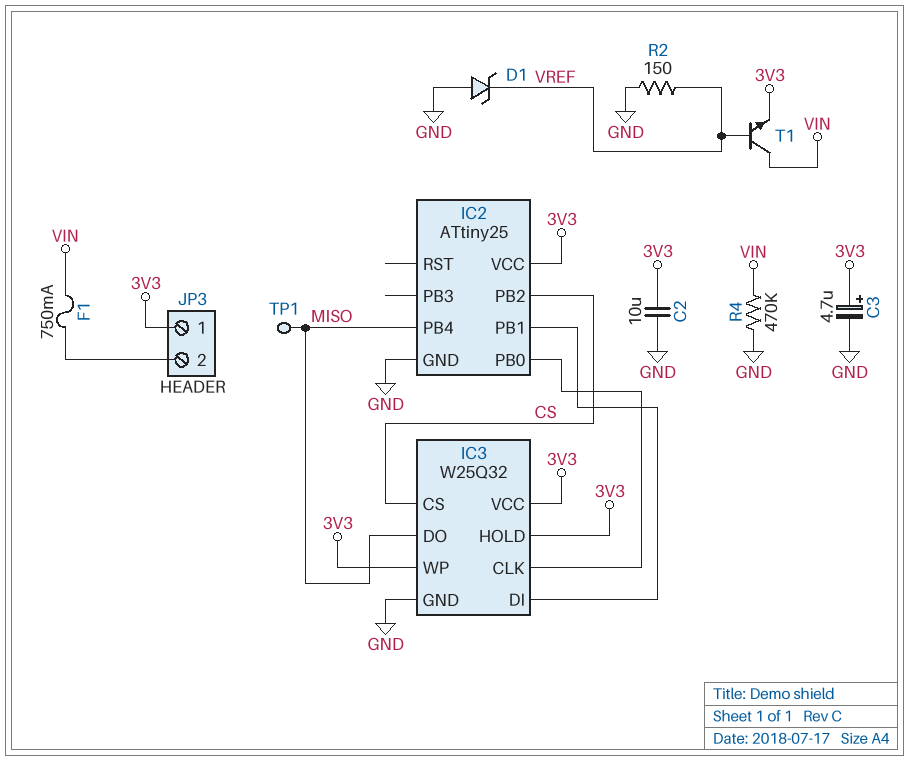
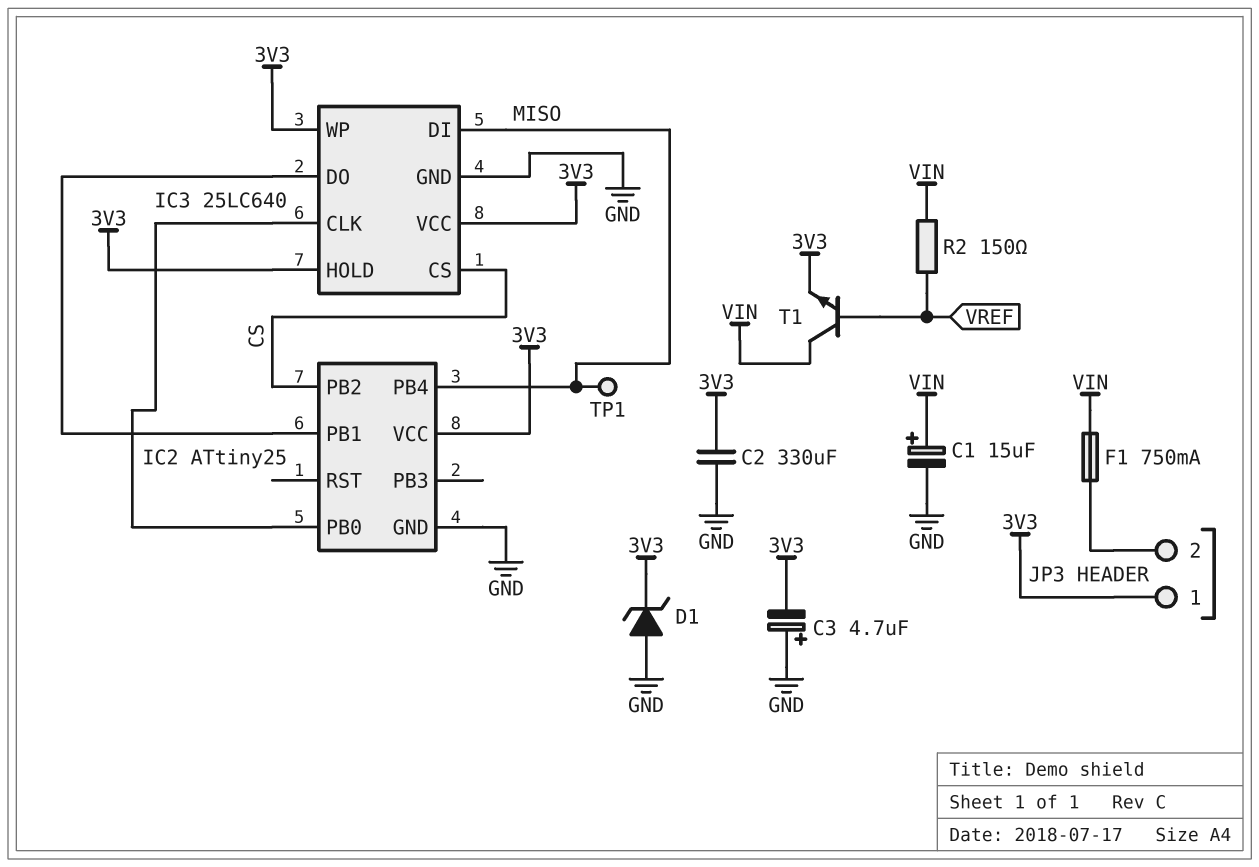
C1: none -> 15uF (plus VIN, minus GND)
C2: 10uF (3V3, GND) -> 330uF (3V3, GND)
C3: 4.7uF (plus 3V3, minus GND) -> 4.7uF (plus GND, minus 3V3)
D1: zener (A GND, K VREF) -> zener (A GND, K 3V3)
IC3: W25Q32 -> 25LC640
IC3 pin DI: IC2/PB1 -> MISO
IC3 pin DO: MISO -> IC2/PB1
R2: 150 (GND, VREF) -> 150 (VIN, VREF)
R4: 470k (GND, VIN) -> none

